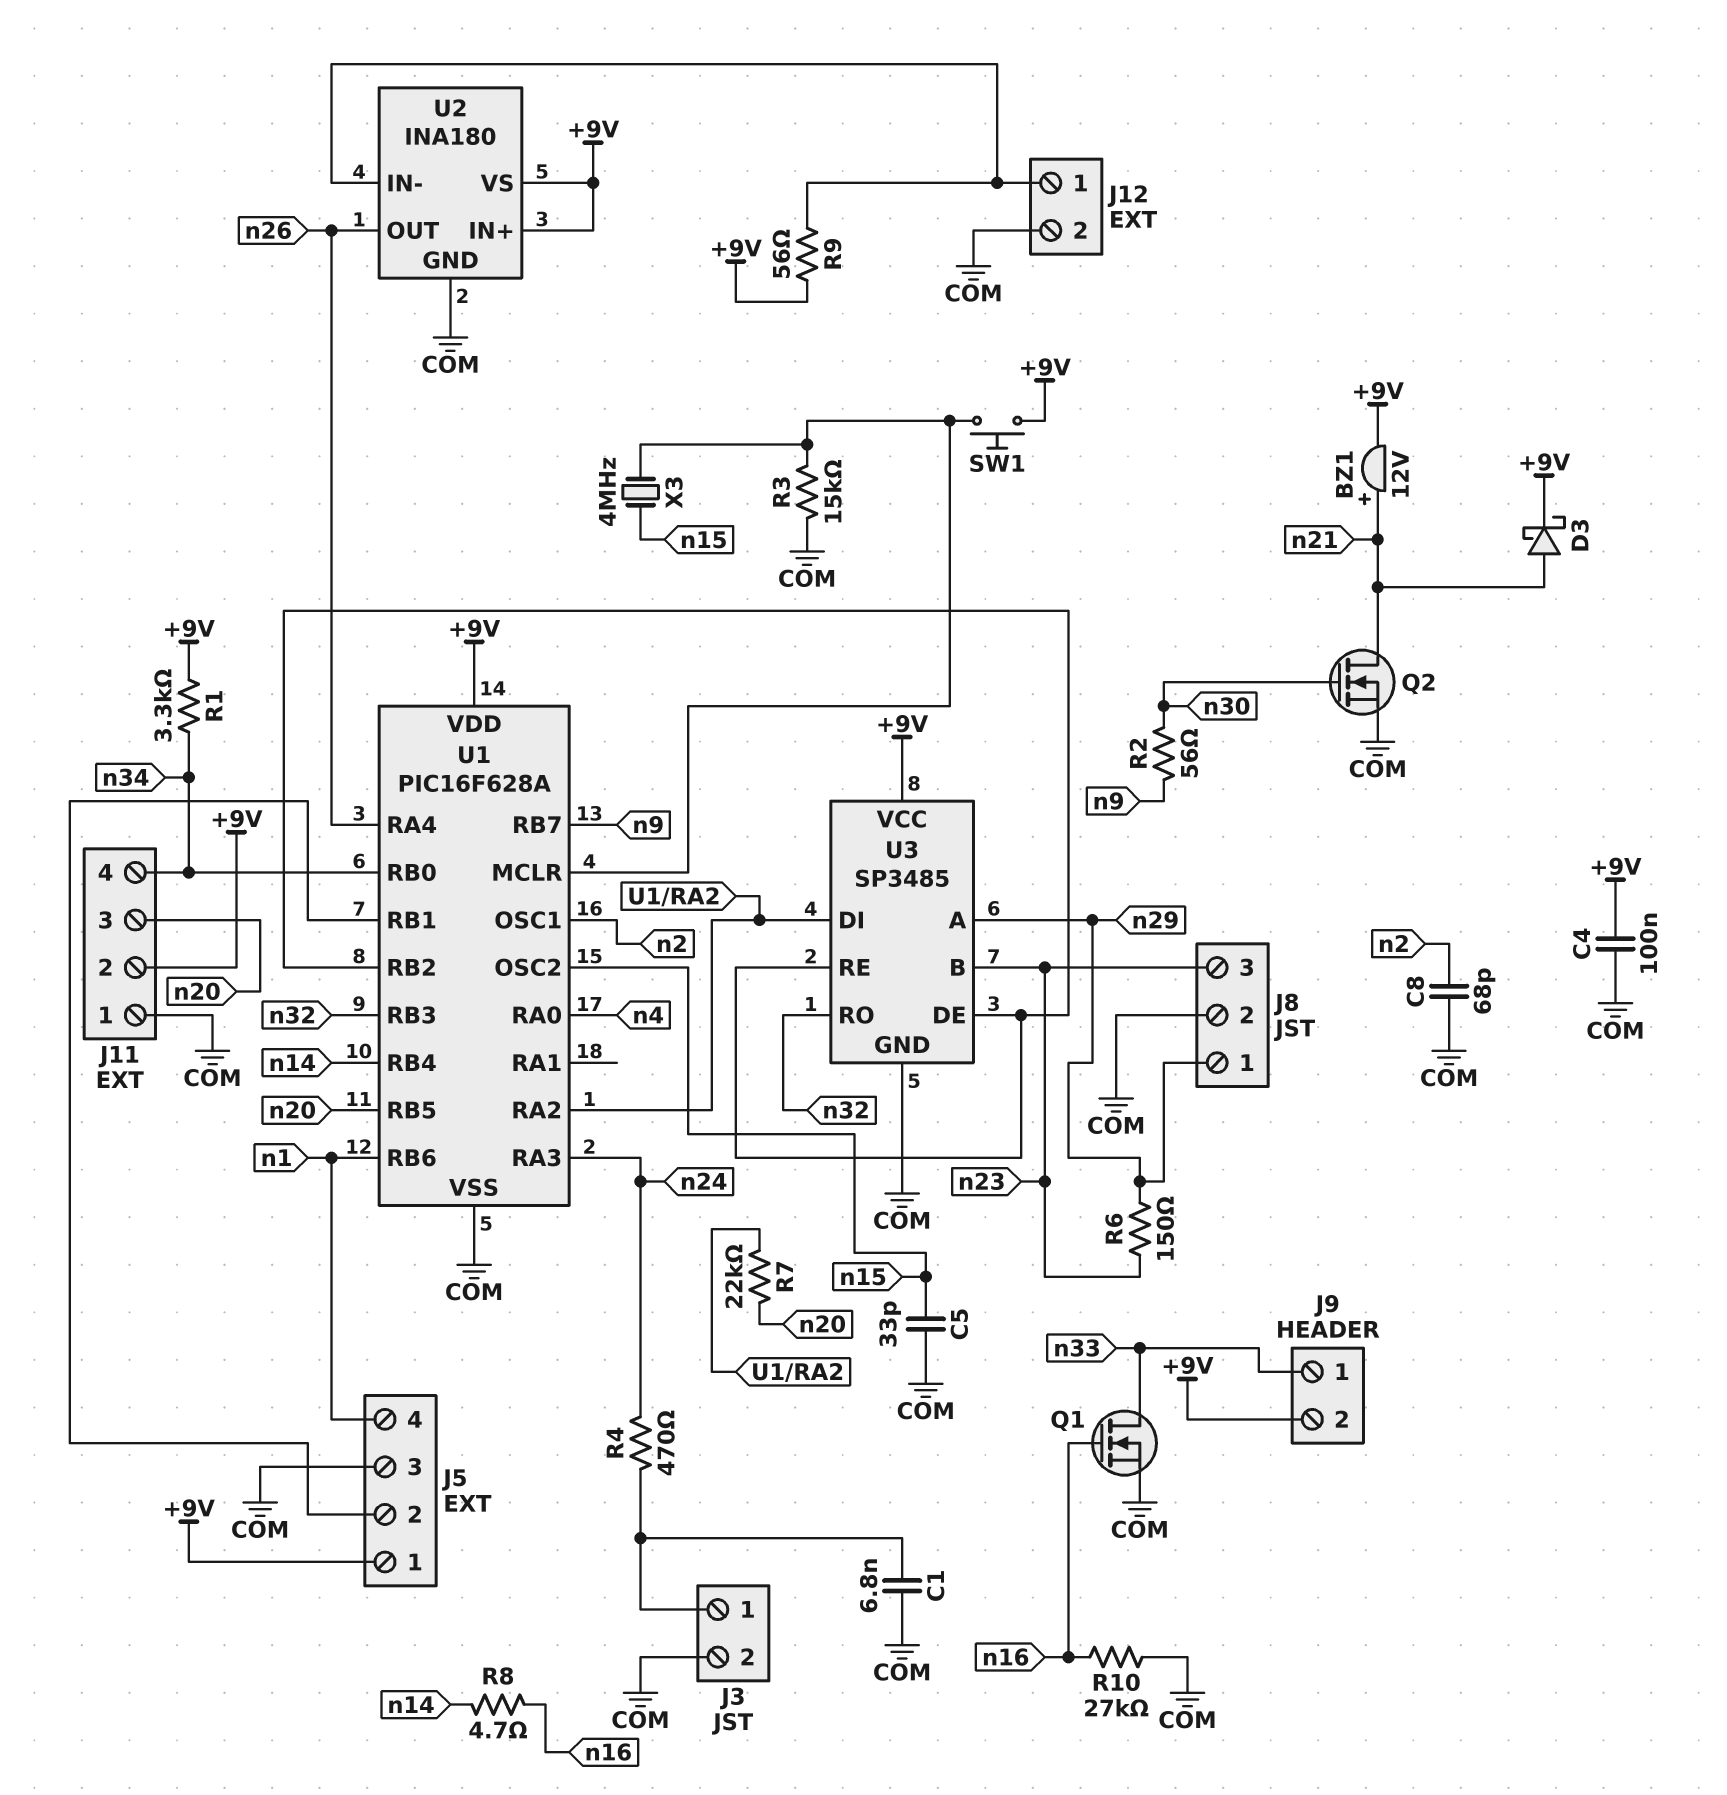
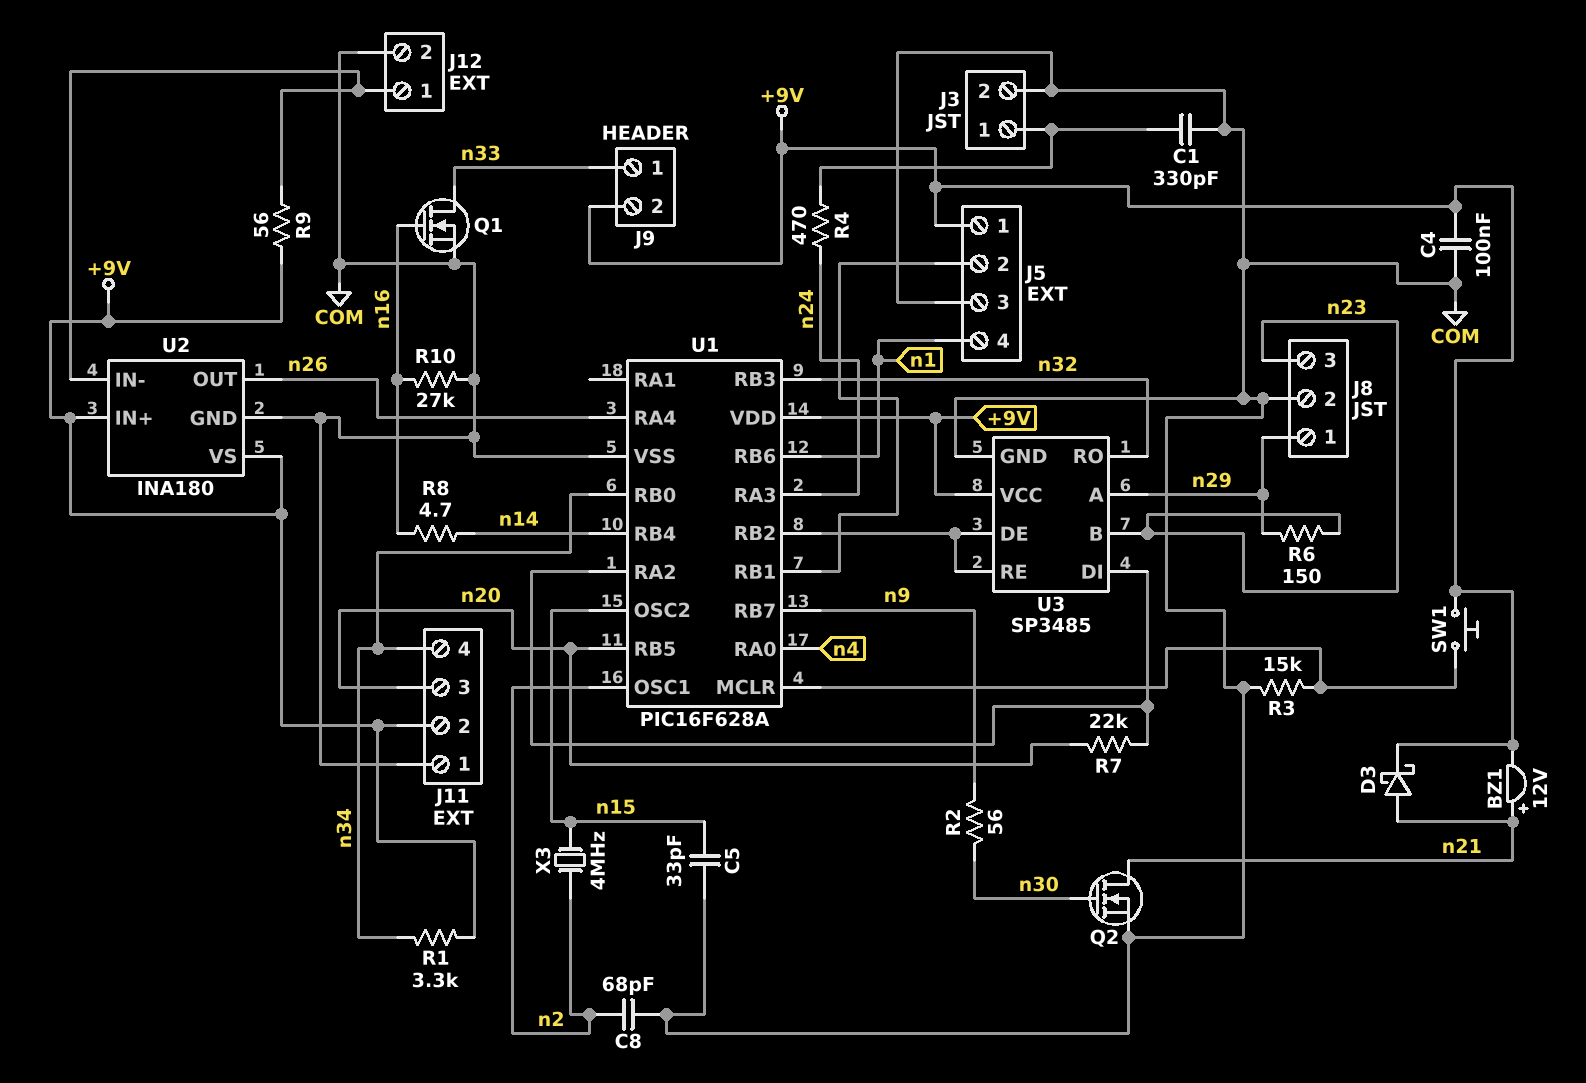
C1: 6.8nF (COM, J3/1) -> 330pF (COM, J3/1)
X3: 4MHz (U1/MCLR, n15) -> 4MHz (n2, n15)

